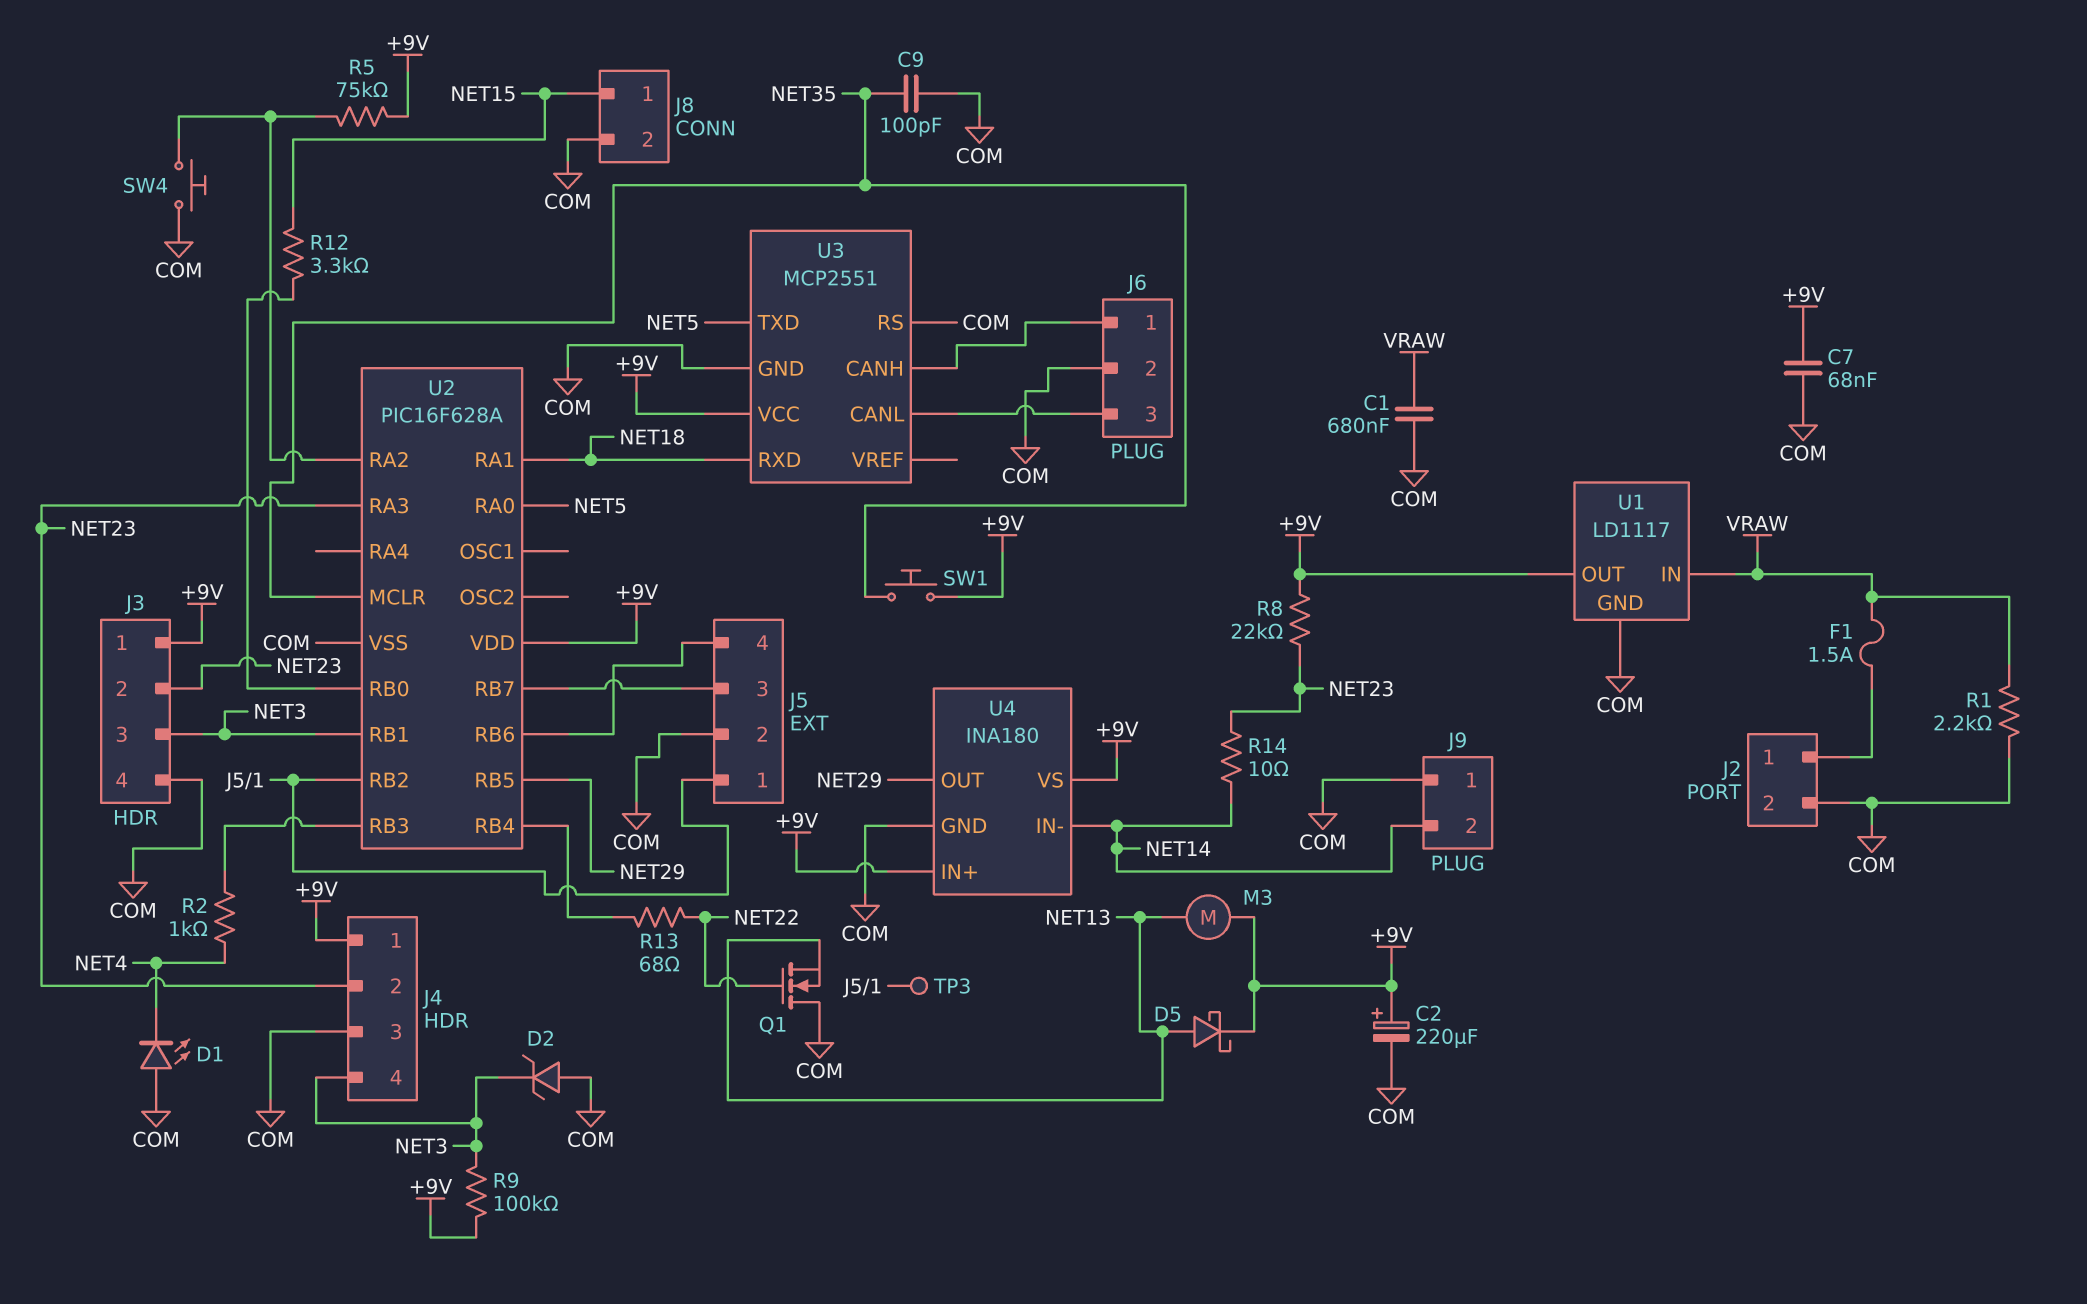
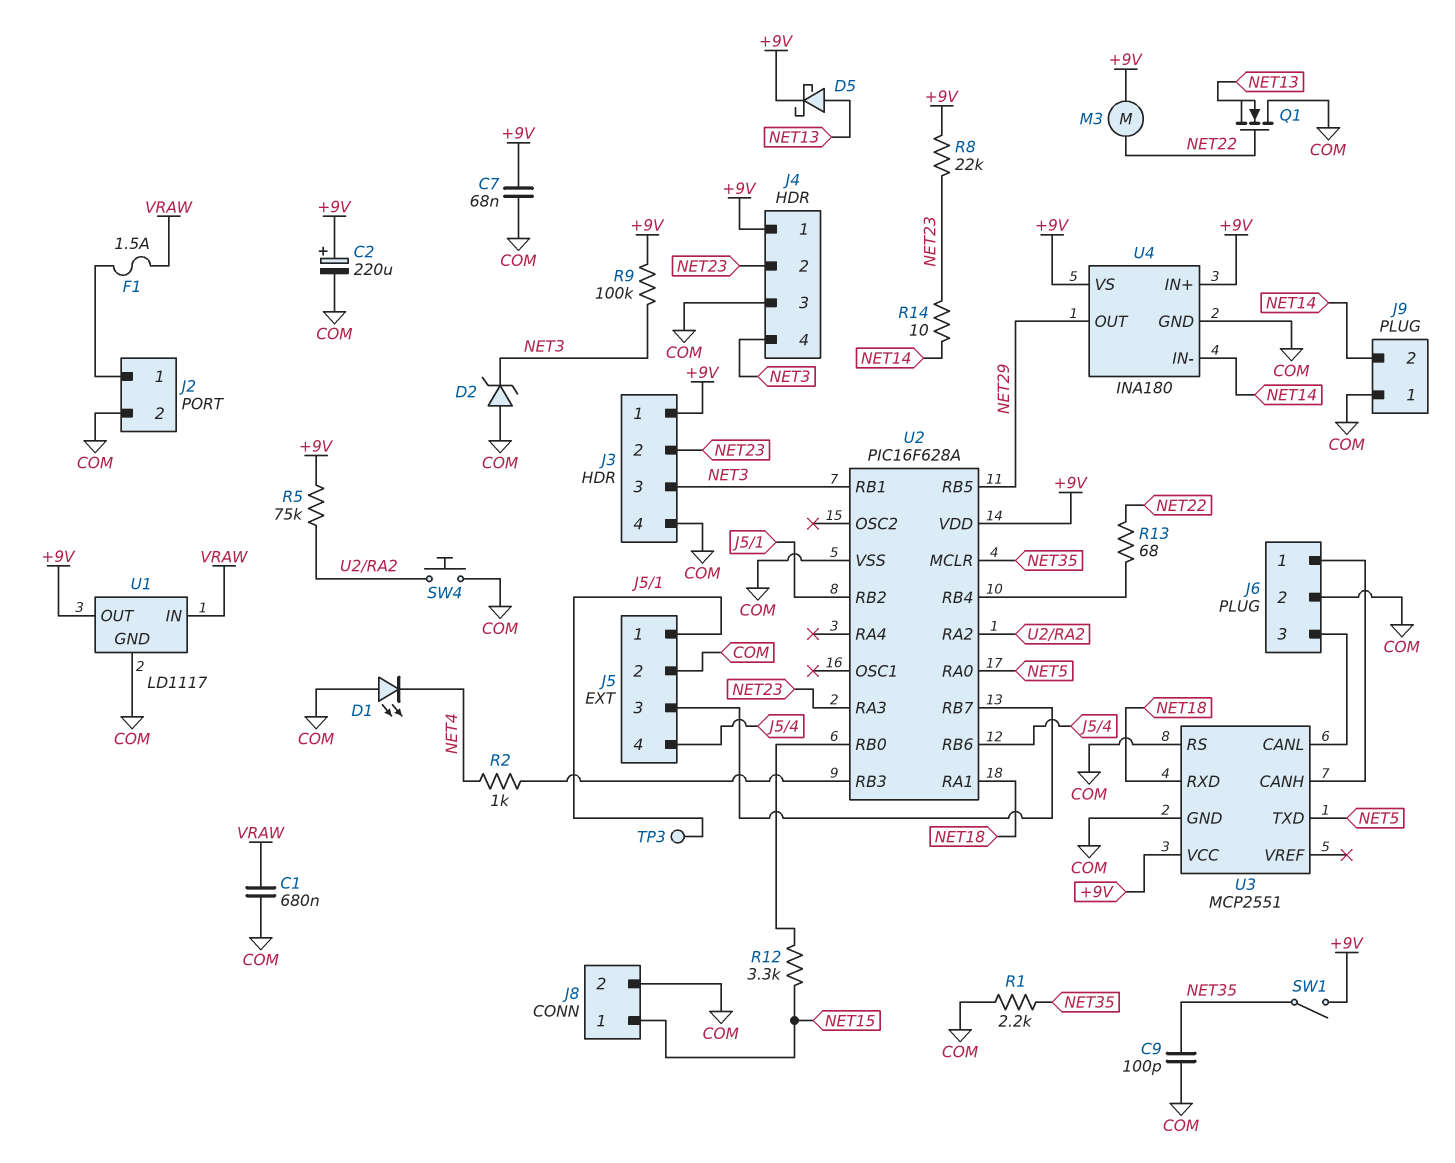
M3: motor (+9V, NET13) -> motor (+9V, NET22)
R1: 2.2k (COM, VRAW) -> 2.2k (COM, NET35)
SW1: button (+9V, NET35) -> switch (+9V, NET35)

